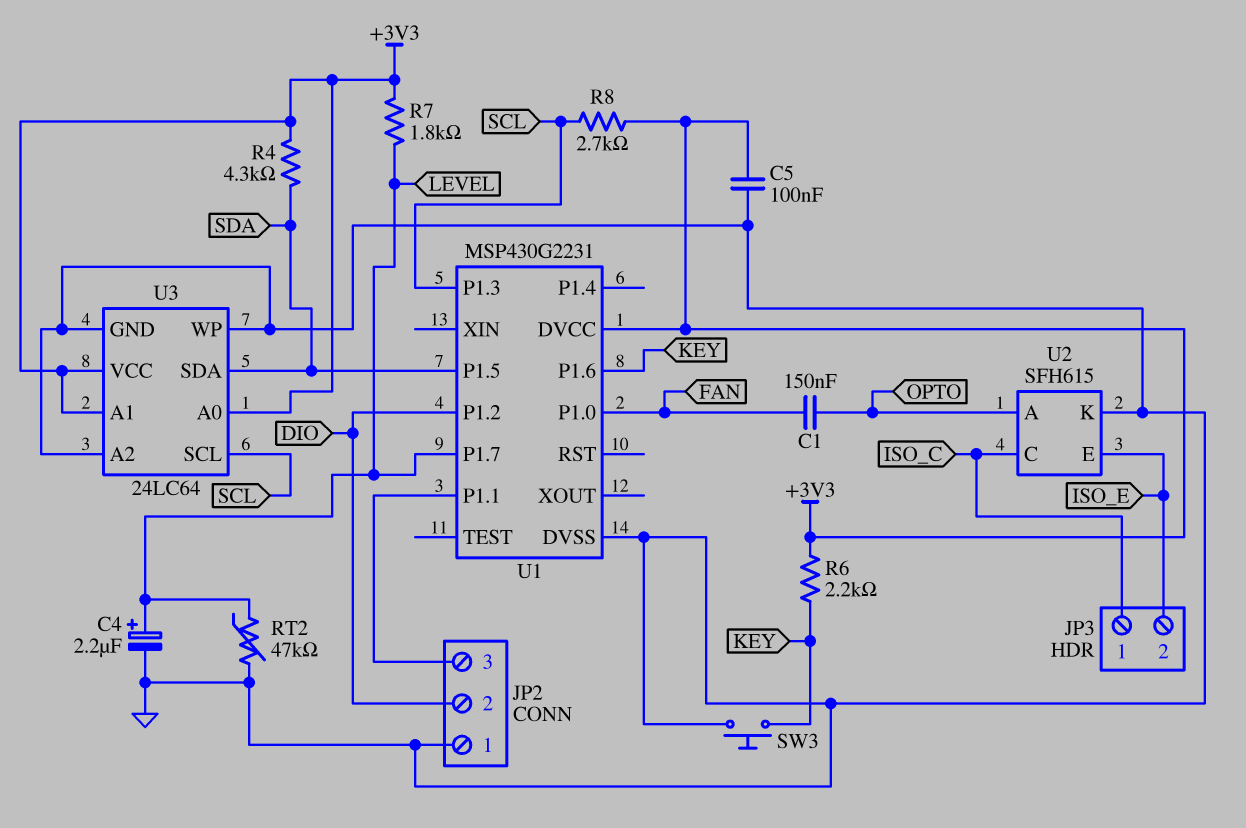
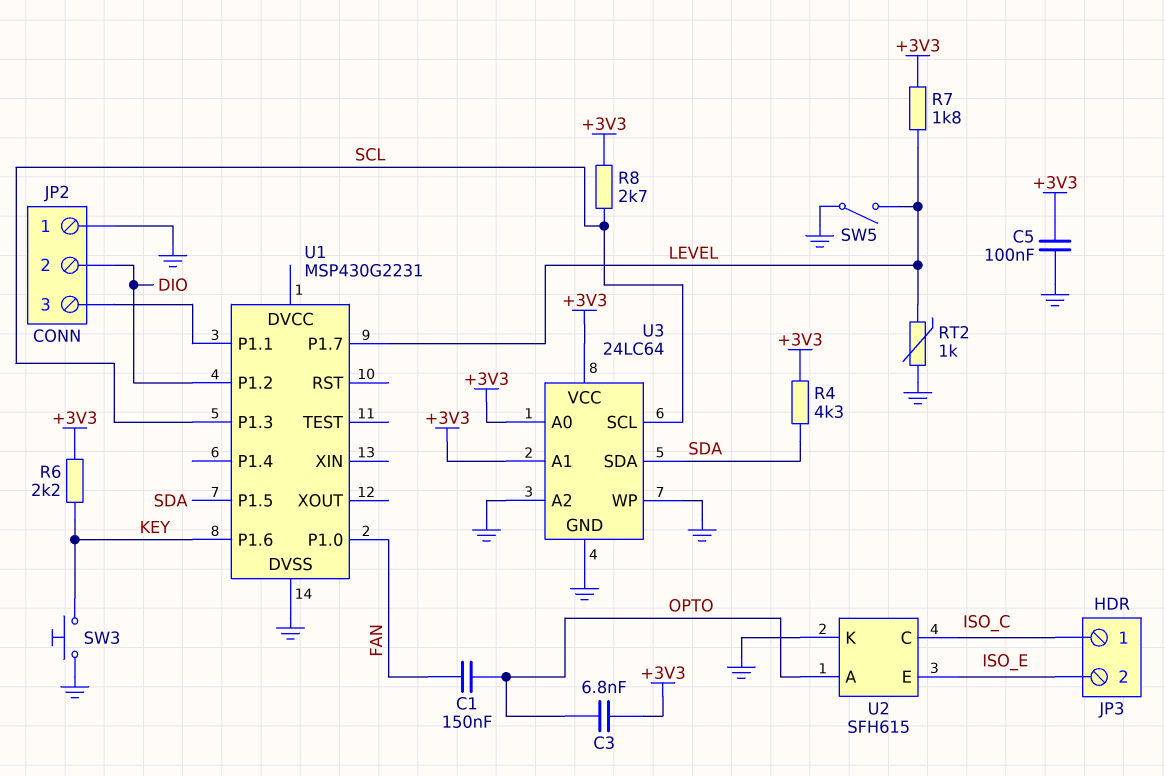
C3: none -> 6.8nF (+3V3, OPTO)
C4: 2.2uF (plus LEVEL, minus GND) -> none
RT2: 47k (GND, LEVEL) -> 1k (GND, LEVEL)
SW5: none -> switch (GND, LEVEL)
U1 pin DVCC: +3V3 -> none

